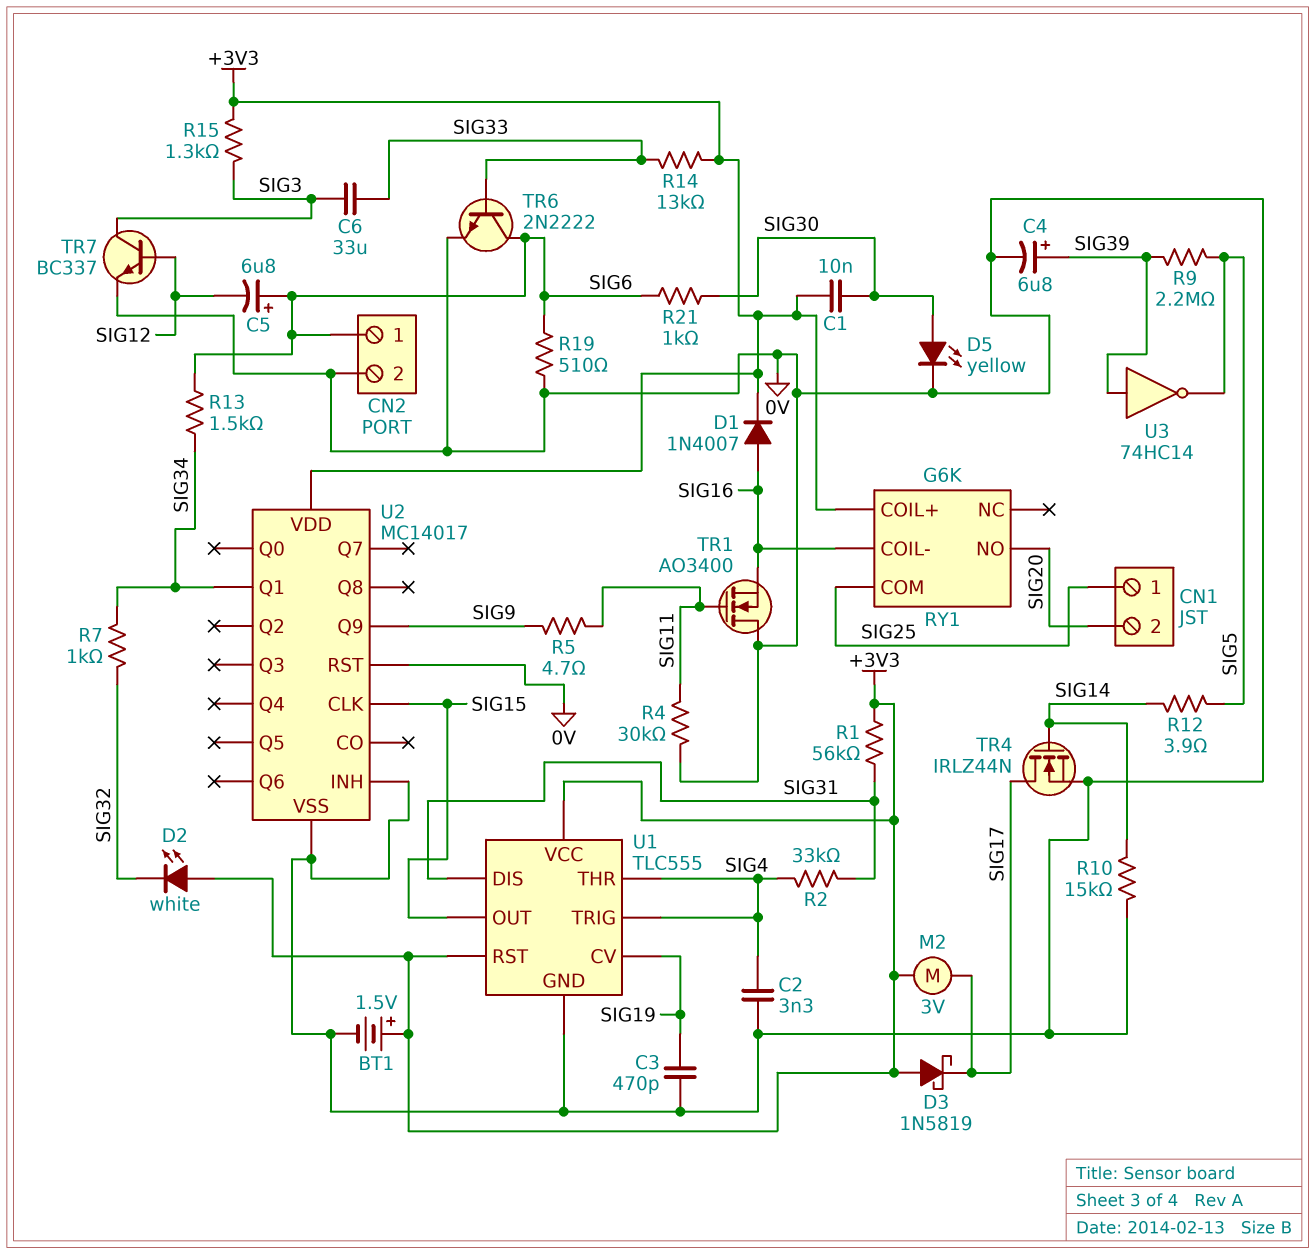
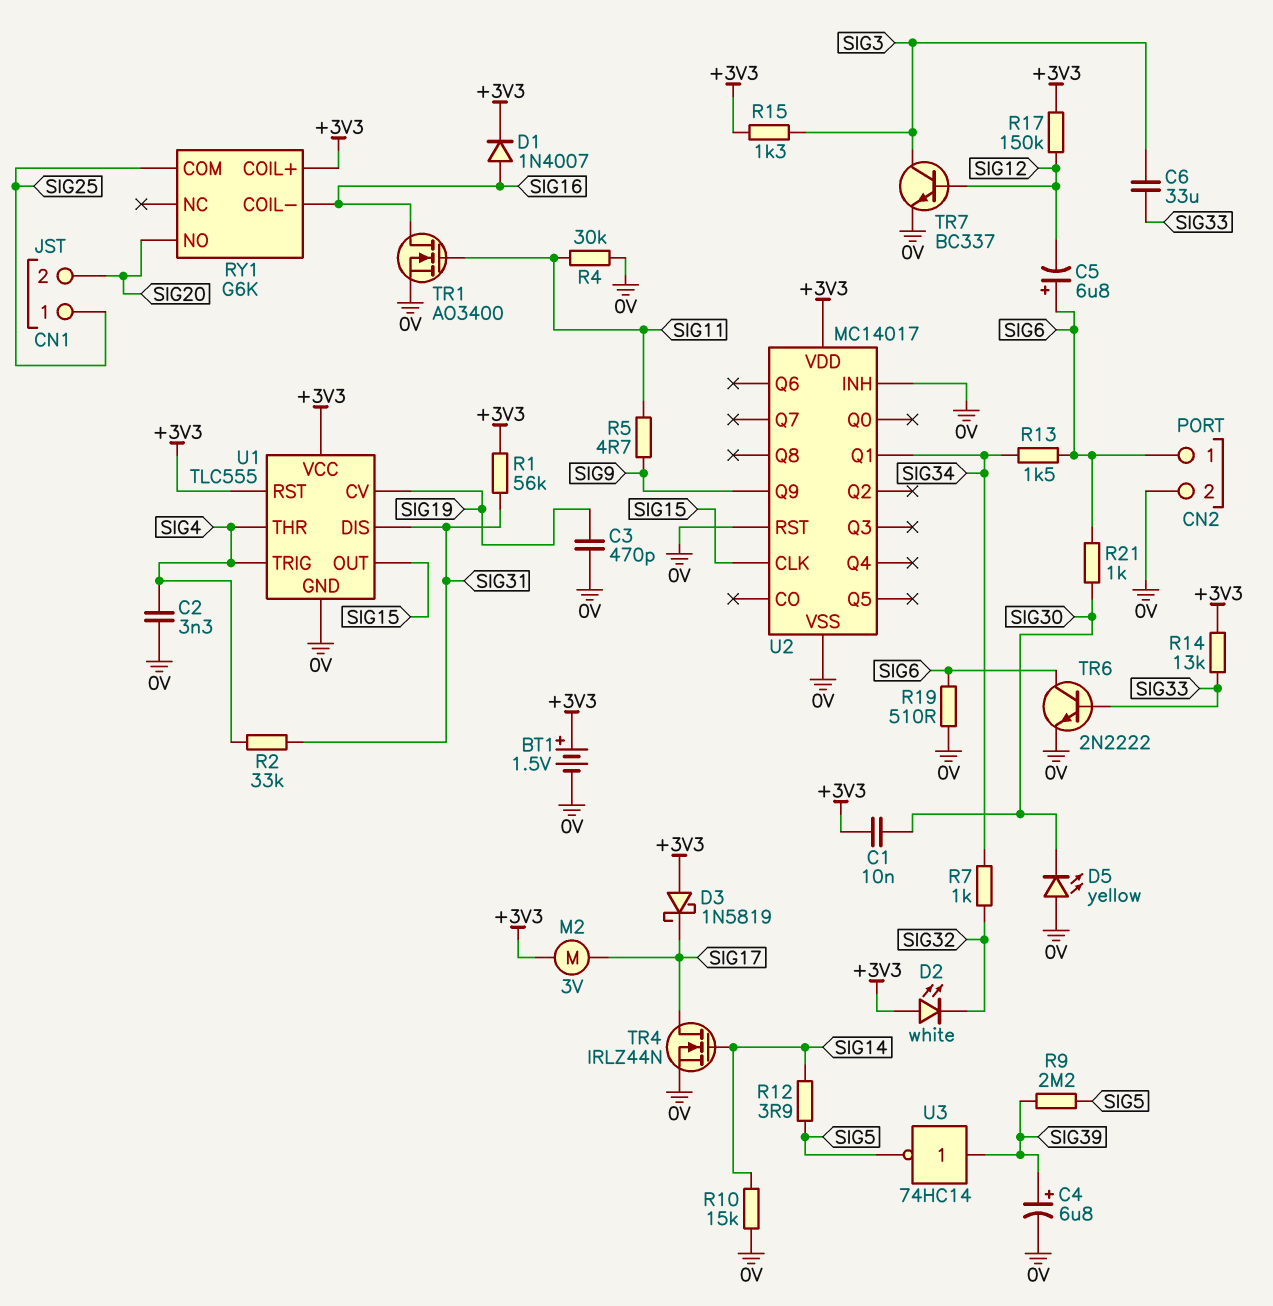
D5: LED yellow (A SIG30, K 0V) -> LED yellow (A 0V, K SIG30)
R17: none -> 150k (+3V3, SIG12)
TR1: NMOS AO3400 (G SIG11, D 0V, S SIG16) -> NMOS AO3400 (G SIG11, D SIG16, S 0V)

